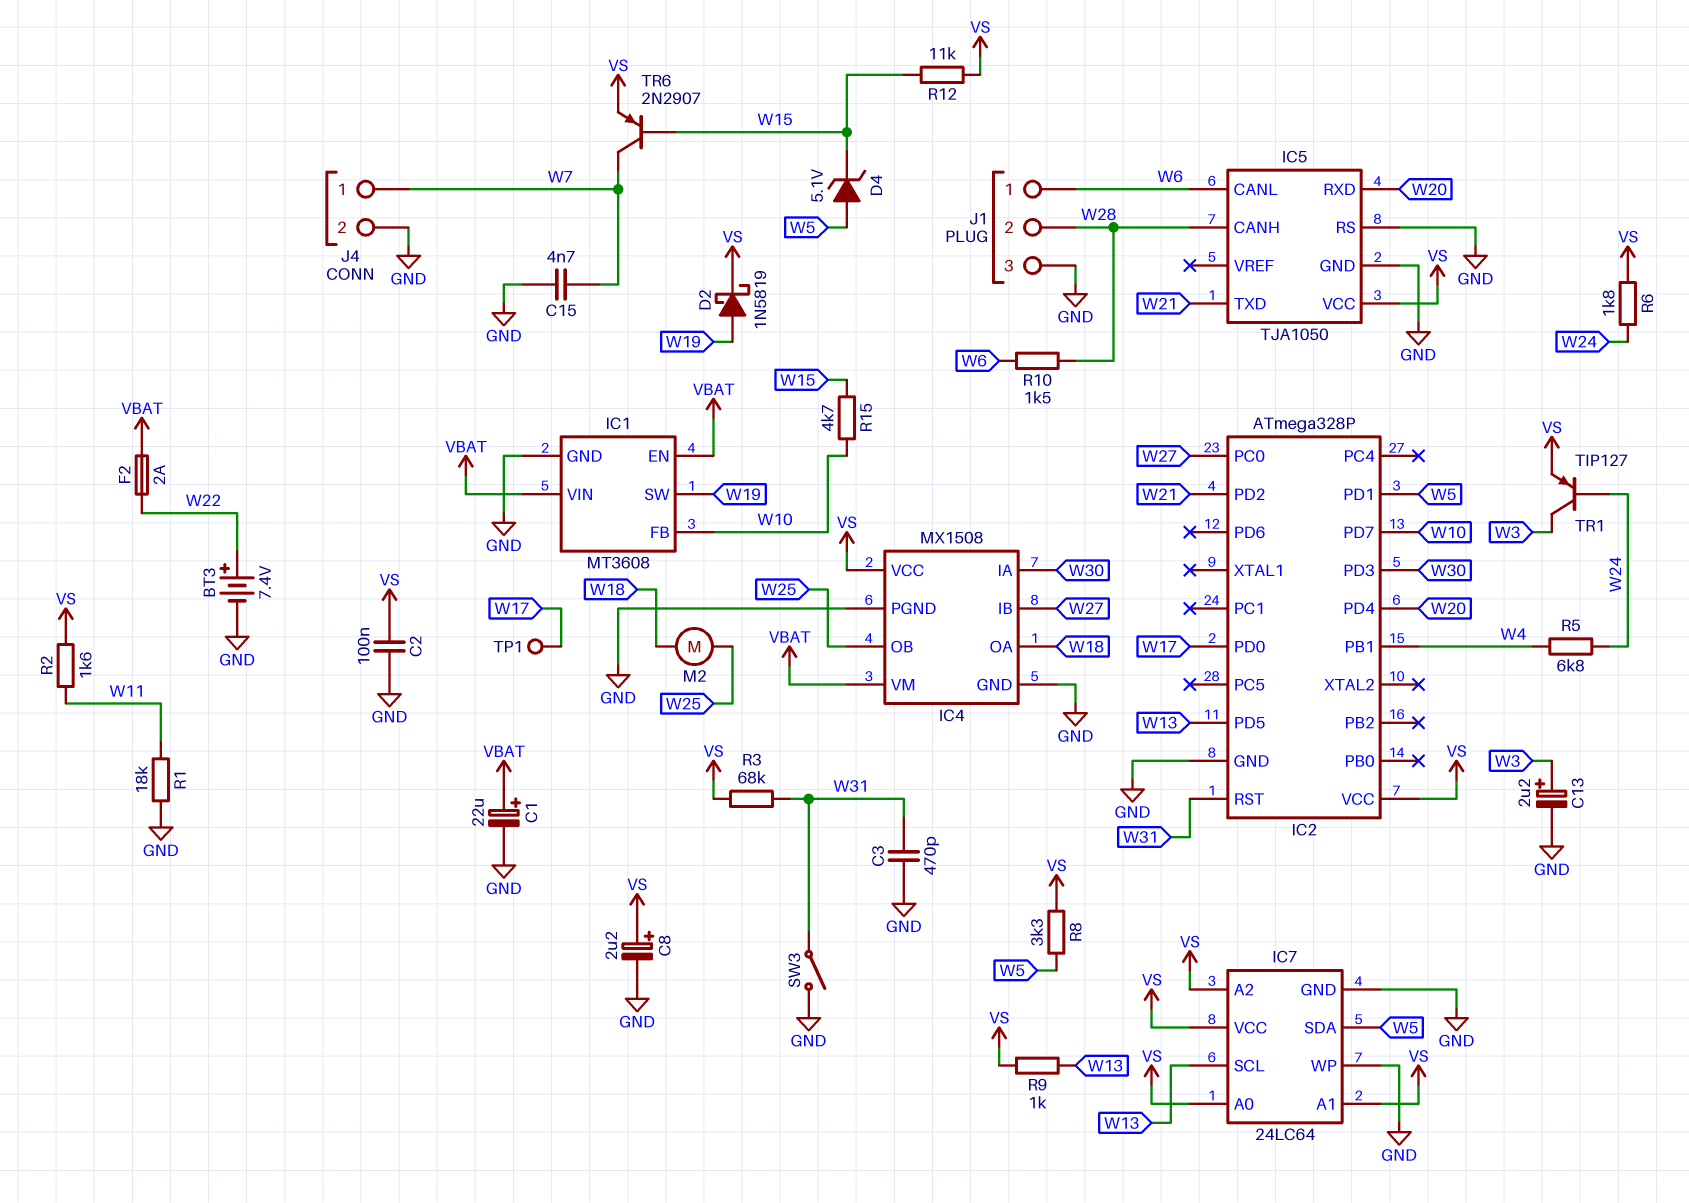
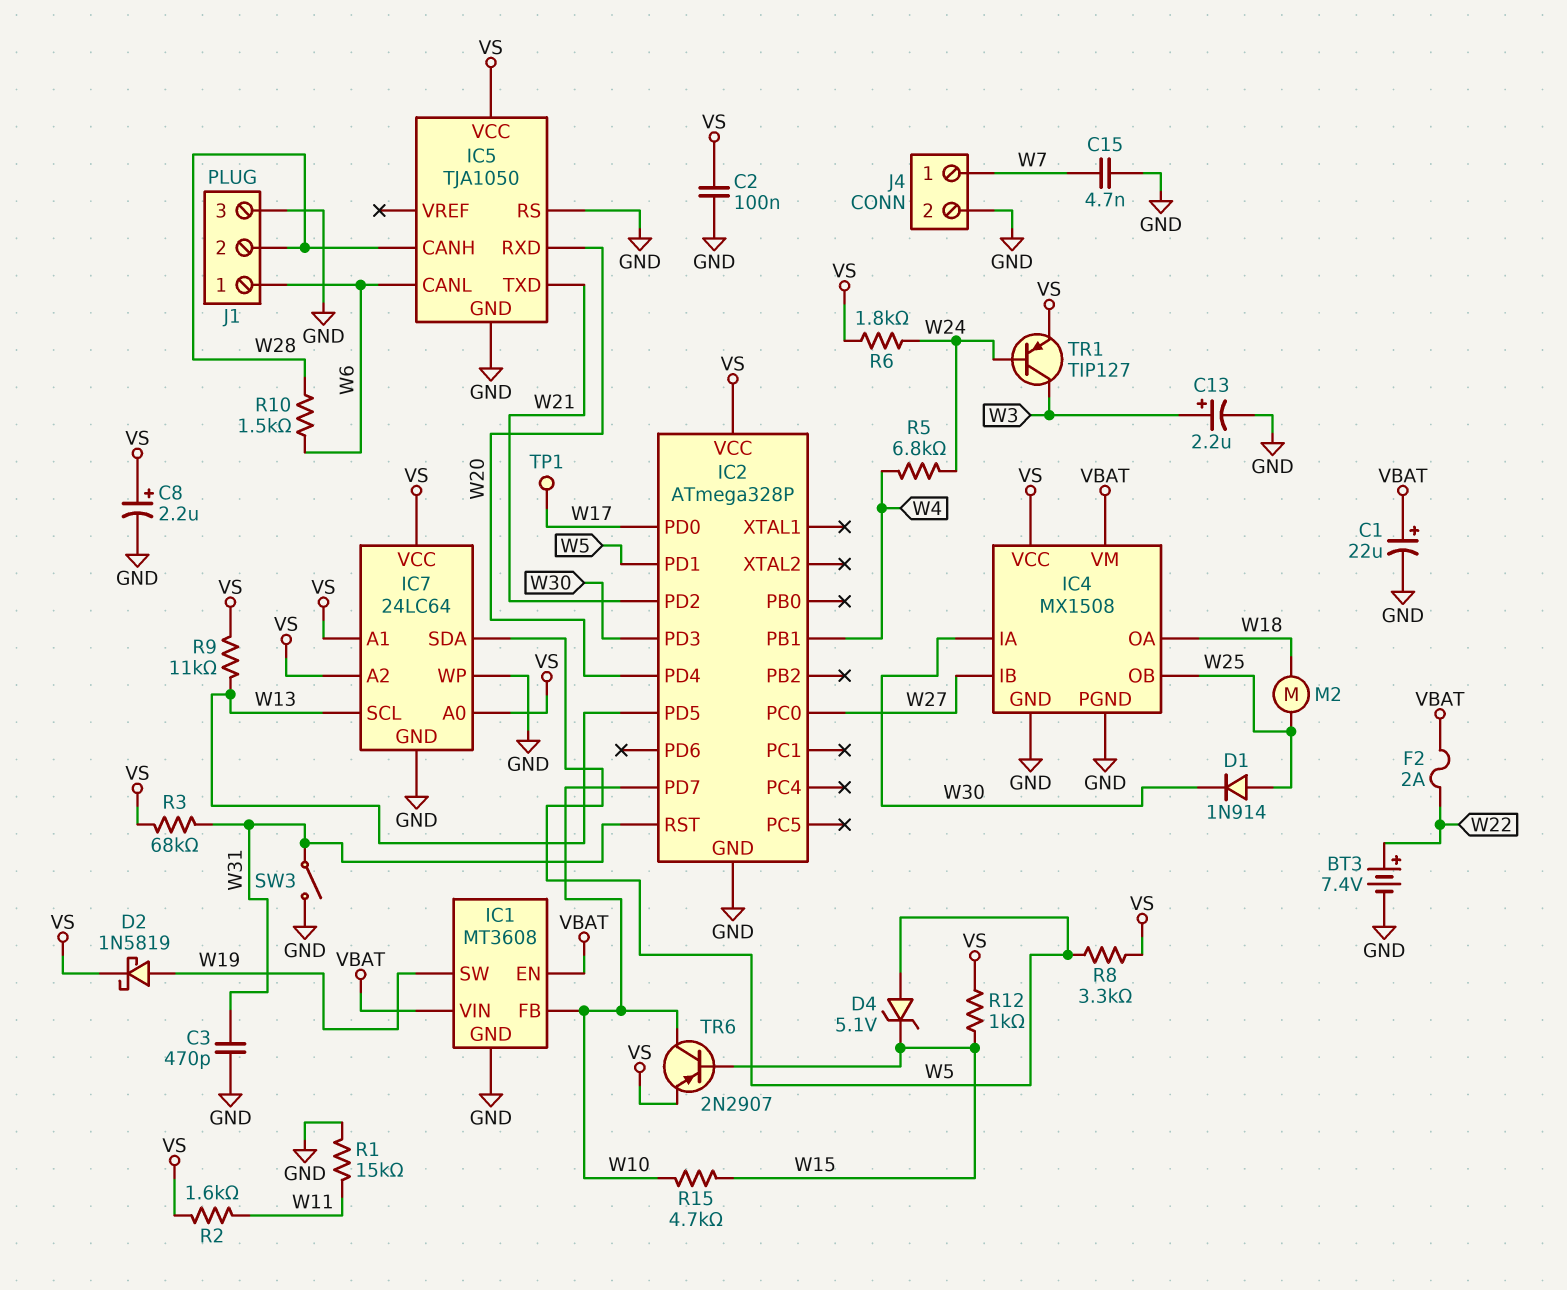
D1: none -> diode 1N914 (A W25, K W30)
R1: 18k (GND, W11) -> 15k (GND, W11)
R9: 1k (VS, W13) -> 11k (VS, W13)
R12: 11k (VS, W15) -> 1k (VS, W15)
TR6: PNP 2N2907 (B W15, C W7, E VS) -> PNP 2N2907 (B W15, C W10, E VS)

